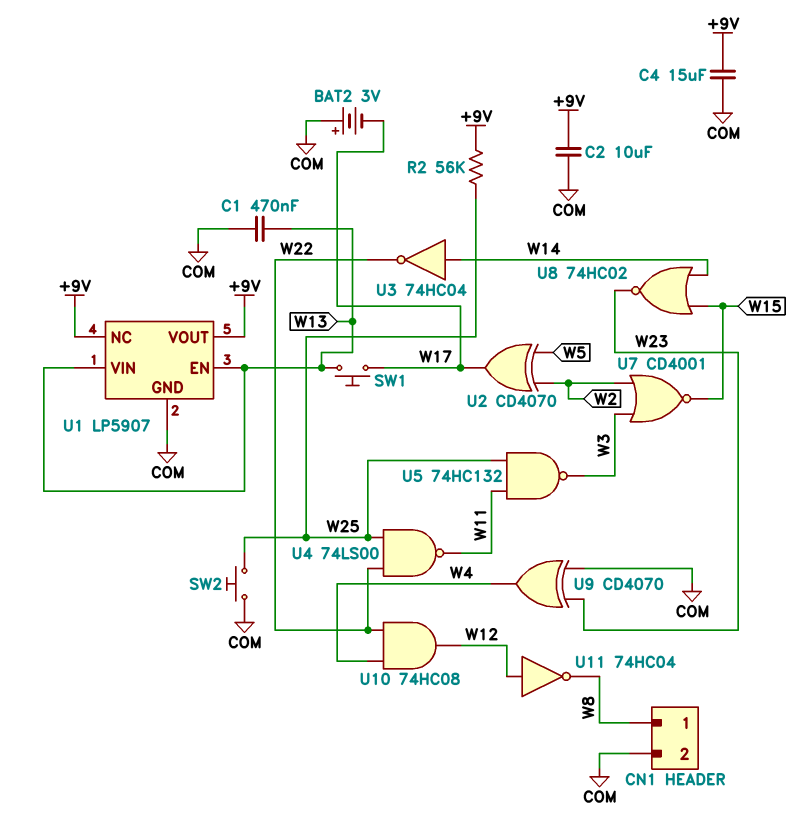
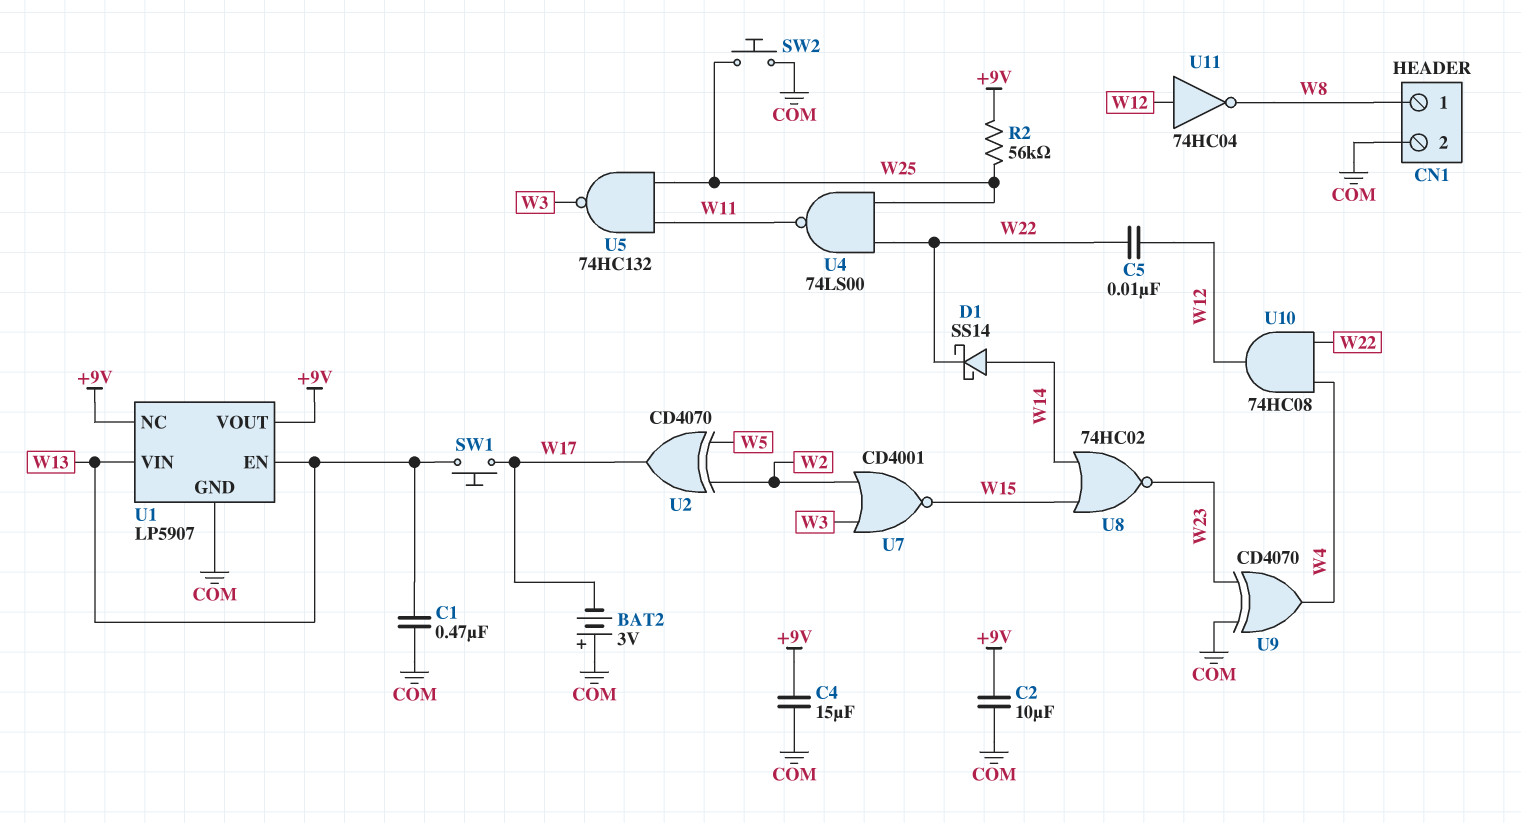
C5: none -> 10nF (W12, W22)
D1: none -> schottky SS14 (A W14, K W22)
U3: NOT 74HC04 (in W14, out W22) -> none

